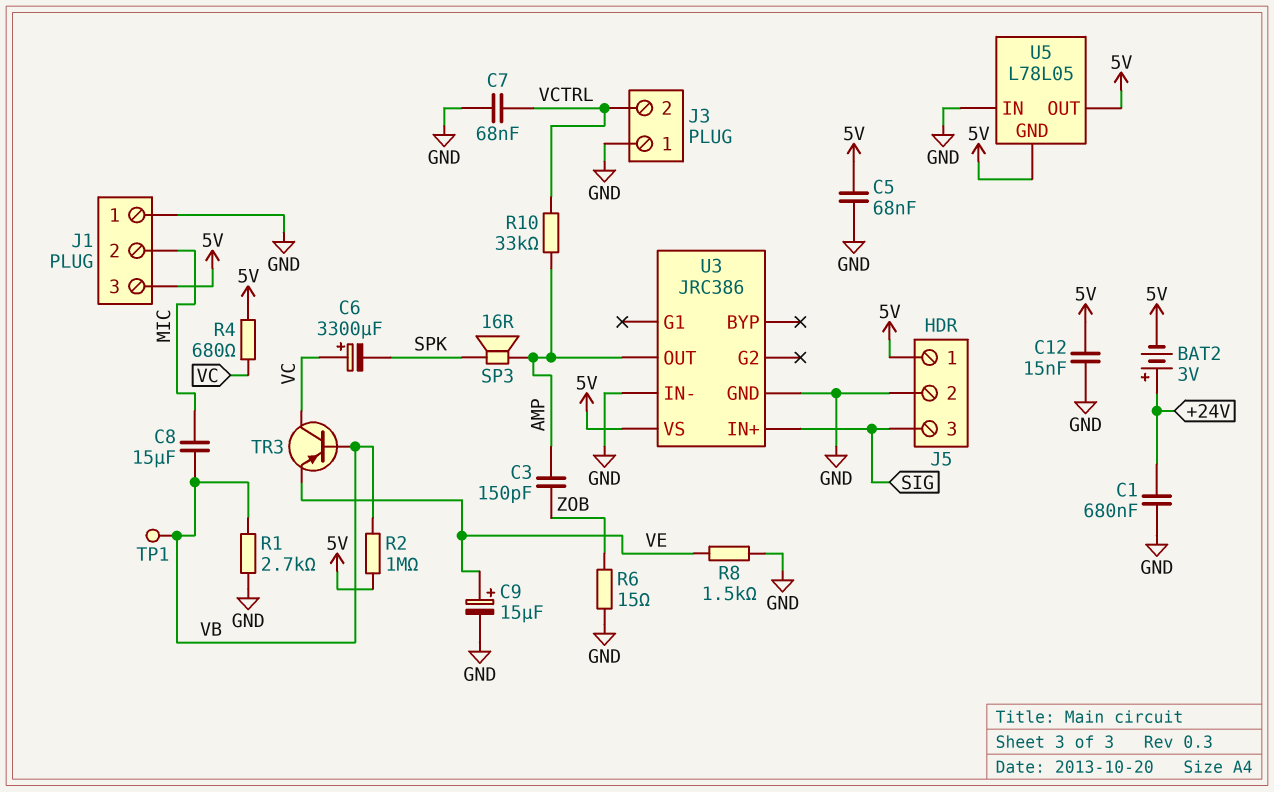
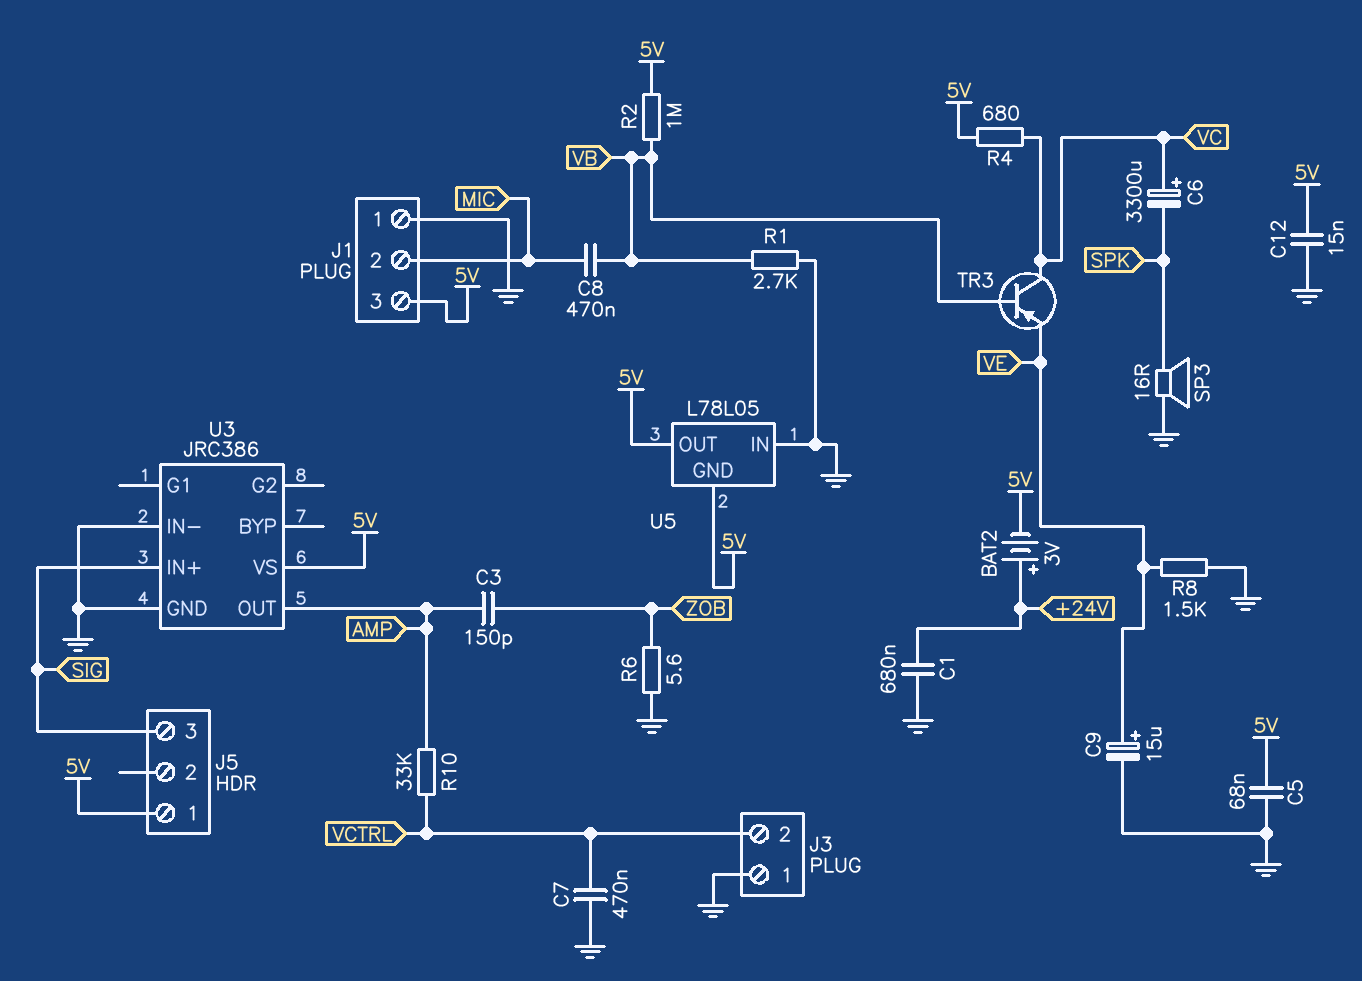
C7: 68nF (GND, VCTRL) -> 470nF (GND, VCTRL)
C8: 15uF (MIC, VB) -> 470nF (MIC, VB)
J5 pin 2: GND -> none
R6: 15 (GND, ZOB) -> 5.6 (GND, ZOB)
SP3: speaker 16R (AMP, SPK) -> speaker 16R (GND, SPK)
TP1: test point (VB) -> none

